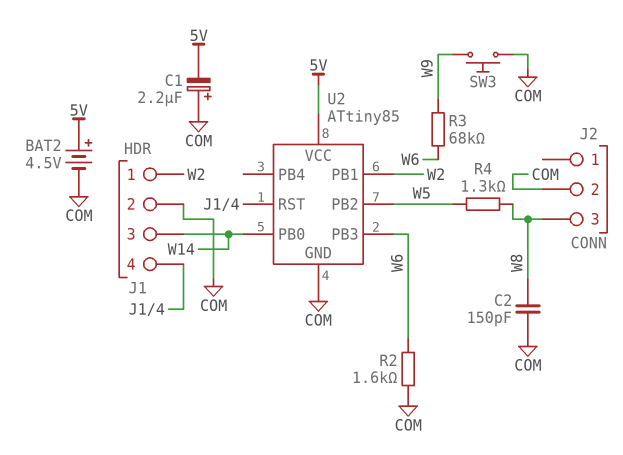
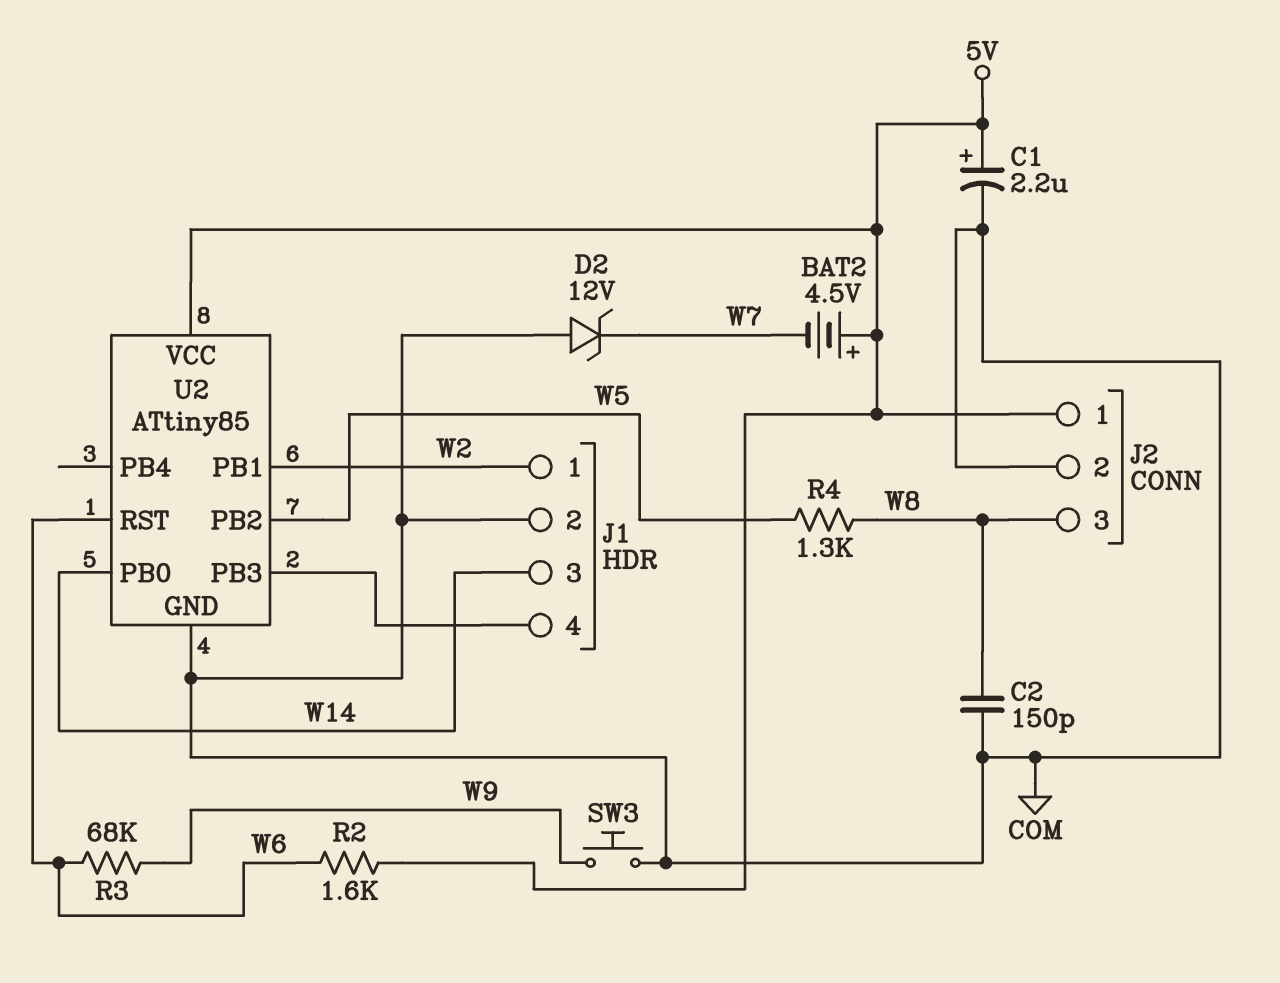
BAT2: 4.5V (plus 5V, minus COM) -> 4.5V (plus 5V, minus W7)
C1: 2.2uF (plus COM, minus 5V) -> 2.2uF (plus 5V, minus COM)
D2: none -> zener 12V (A COM, K W7)
J2 pin 1: none -> 5V
R2: 1.6k (COM, W6) -> 1.6k (5V, W6)
U2 pin PB3: W6 -> J1/4
U2 pin RST: J1/4 -> W6

